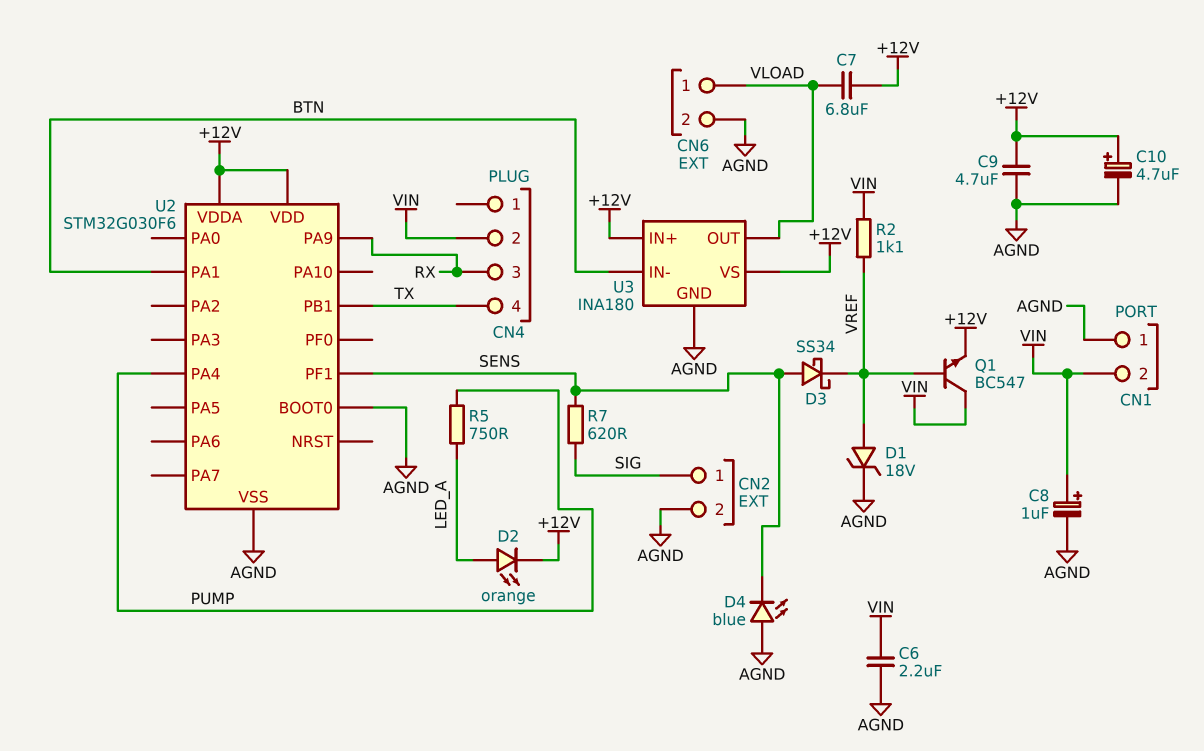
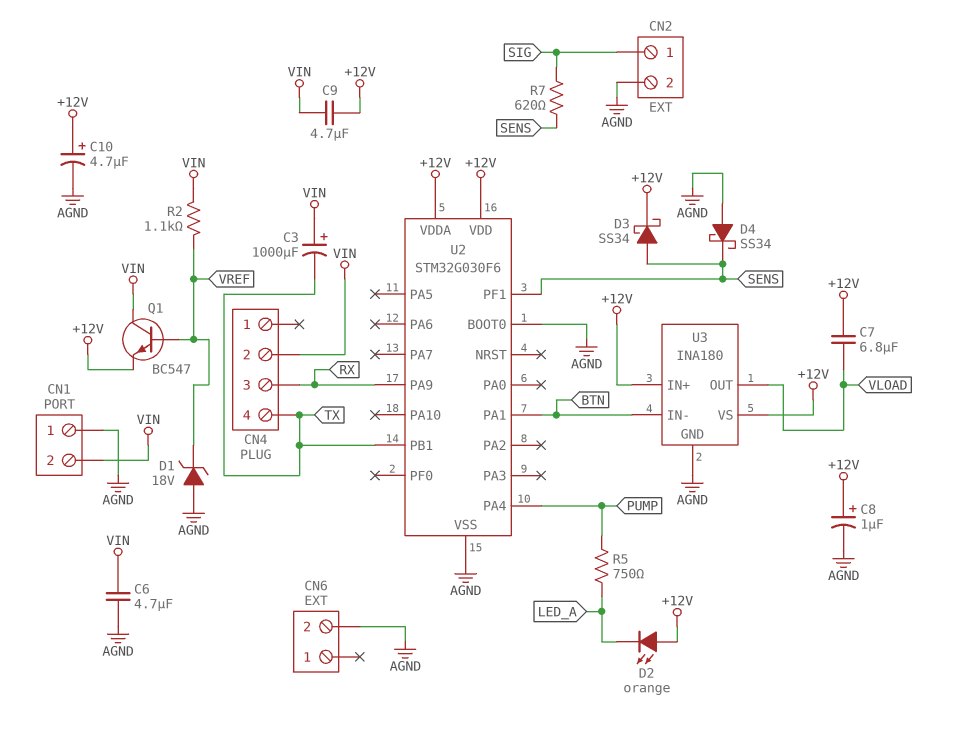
C3: none -> 1000uF (plus VIN, minus TX)
C6: 2.2uF (AGND, VIN) -> 4.7uF (AGND, VIN)
C8: 1uF (plus VIN, minus AGND) -> 1uF (plus +12V, minus AGND)
C9: 4.7uF (+12V, AGND) -> 4.7uF (+12V, VIN)
CN6 pin 1: VLOAD -> none
D1: zener 18V (A VREF, K AGND) -> zener 18V (A AGND, K VREF)
D2: LED orange (A LED_A, K +12V) -> LED orange (A +12V, K LED_A)
D3: schottky SS34 (A SENS, K VREF) -> schottky SS34 (A SENS, K +12V)
D4: LED blue (A AGND, K SENS) -> schottky SS34 (A AGND, K SENS)

